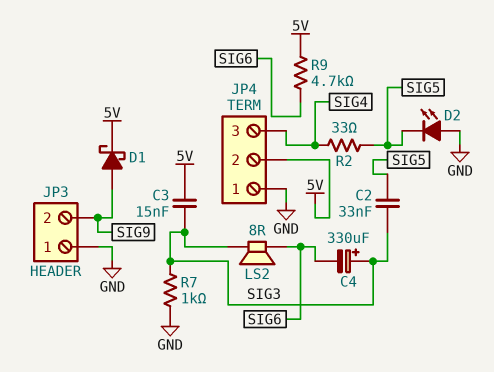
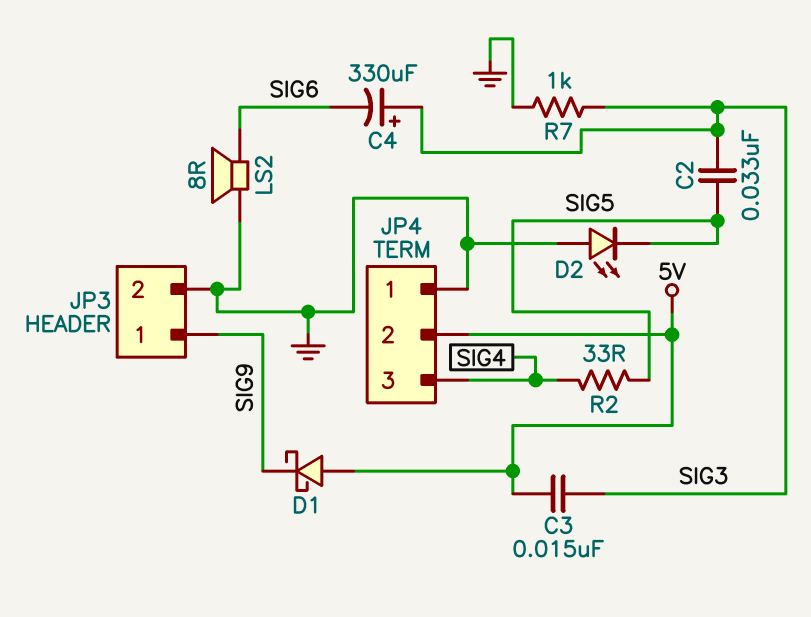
D1: schottky (A SIG9, K 5V) -> schottky (A 5V, K SIG9)
JP3 pin 1: GND -> SIG9
JP3 pin 2: SIG9 -> GND
LS2: speaker 8R (SIG3, SIG6) -> speaker 8R (GND, SIG6)
R9: 4.7k (5V, SIG6) -> none

